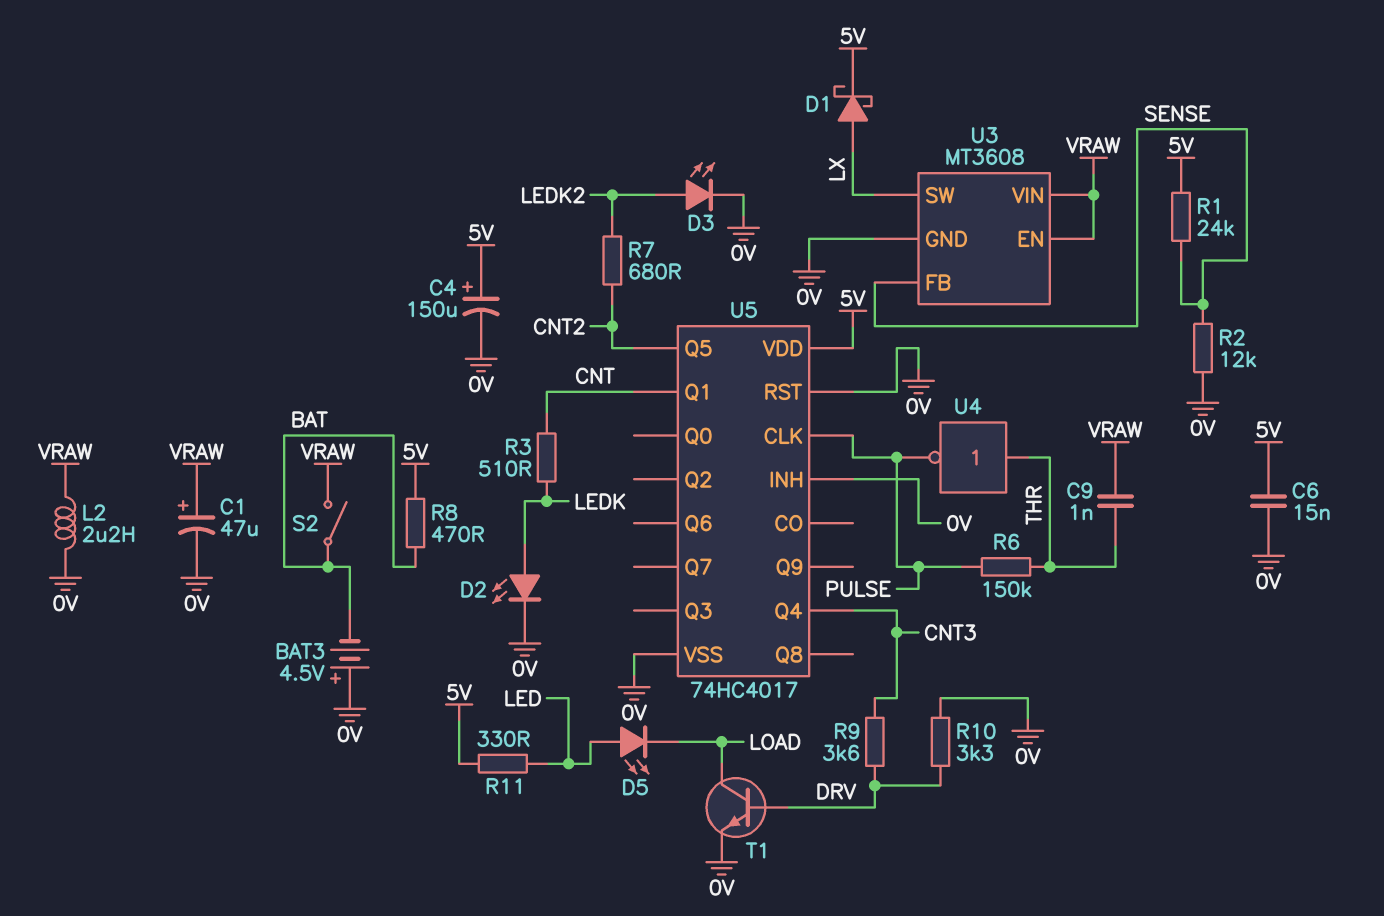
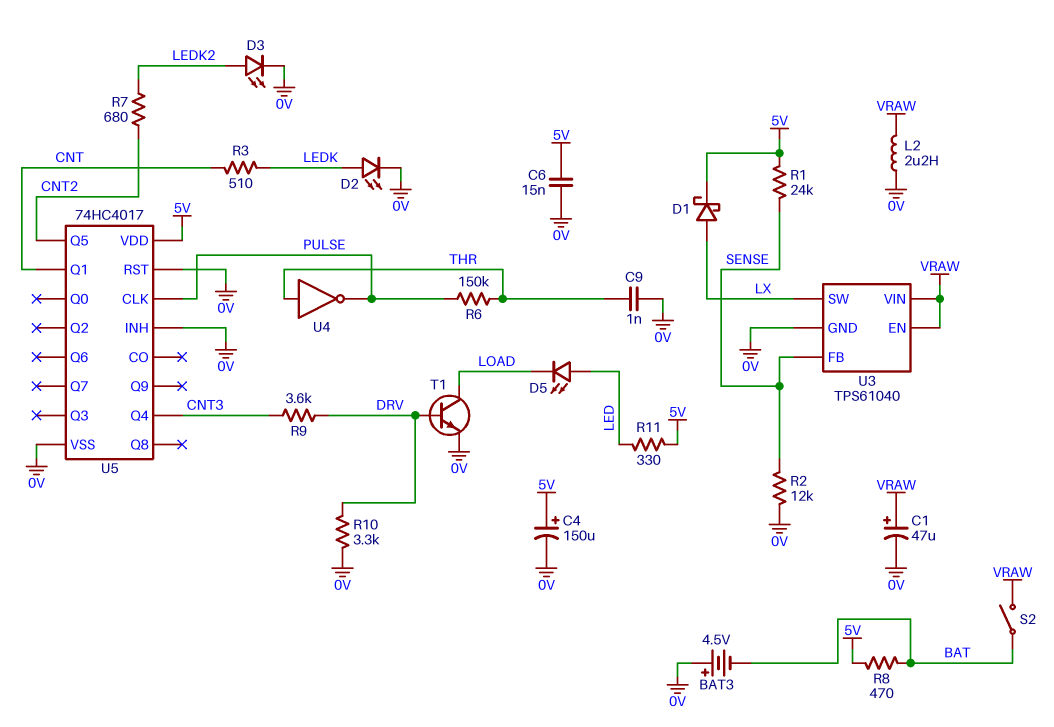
C9: 1nF (THR, VRAW) -> 1nF (0V, THR)
U3: MT3608 -> TPS61040

